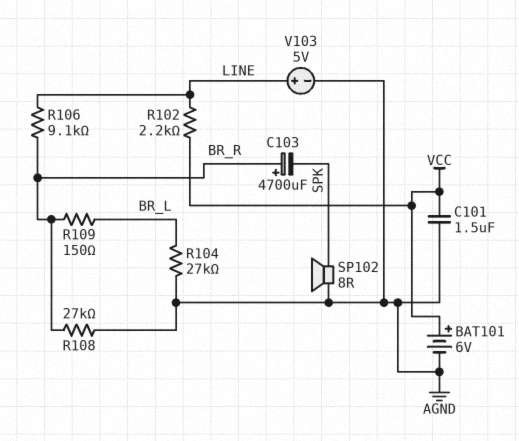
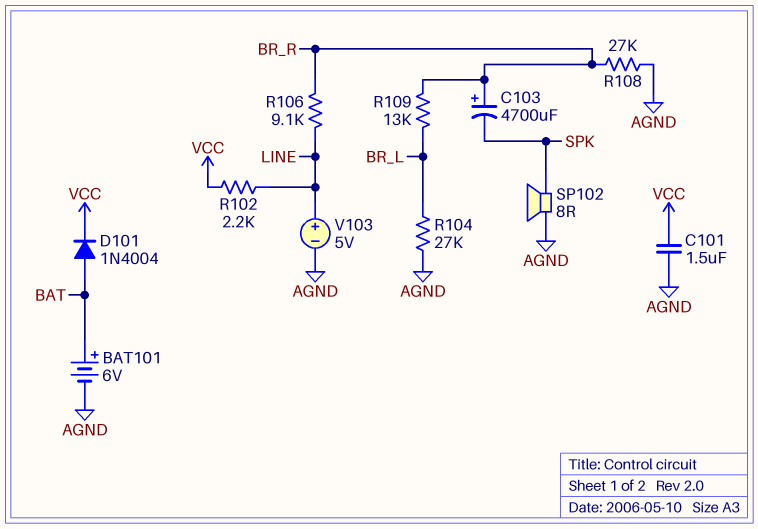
BAT101: 6V (plus VCC, minus AGND) -> 6V (plus BAT, minus AGND)
D101: none -> diode 1N4004 (A BAT, K VCC)
R109: 150 (BR_L, BR_R) -> 13k (BR_L, BR_R)

